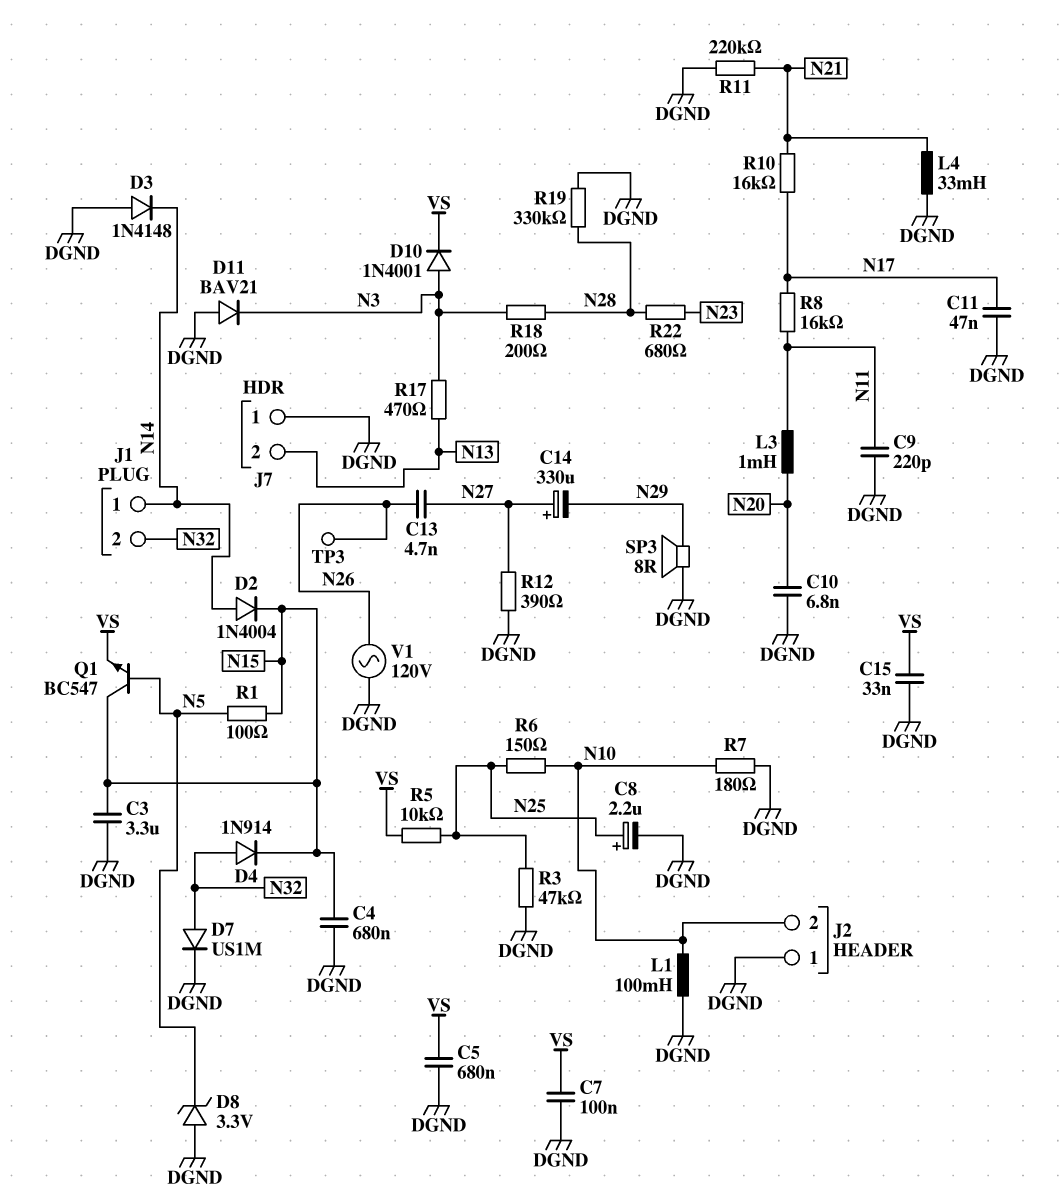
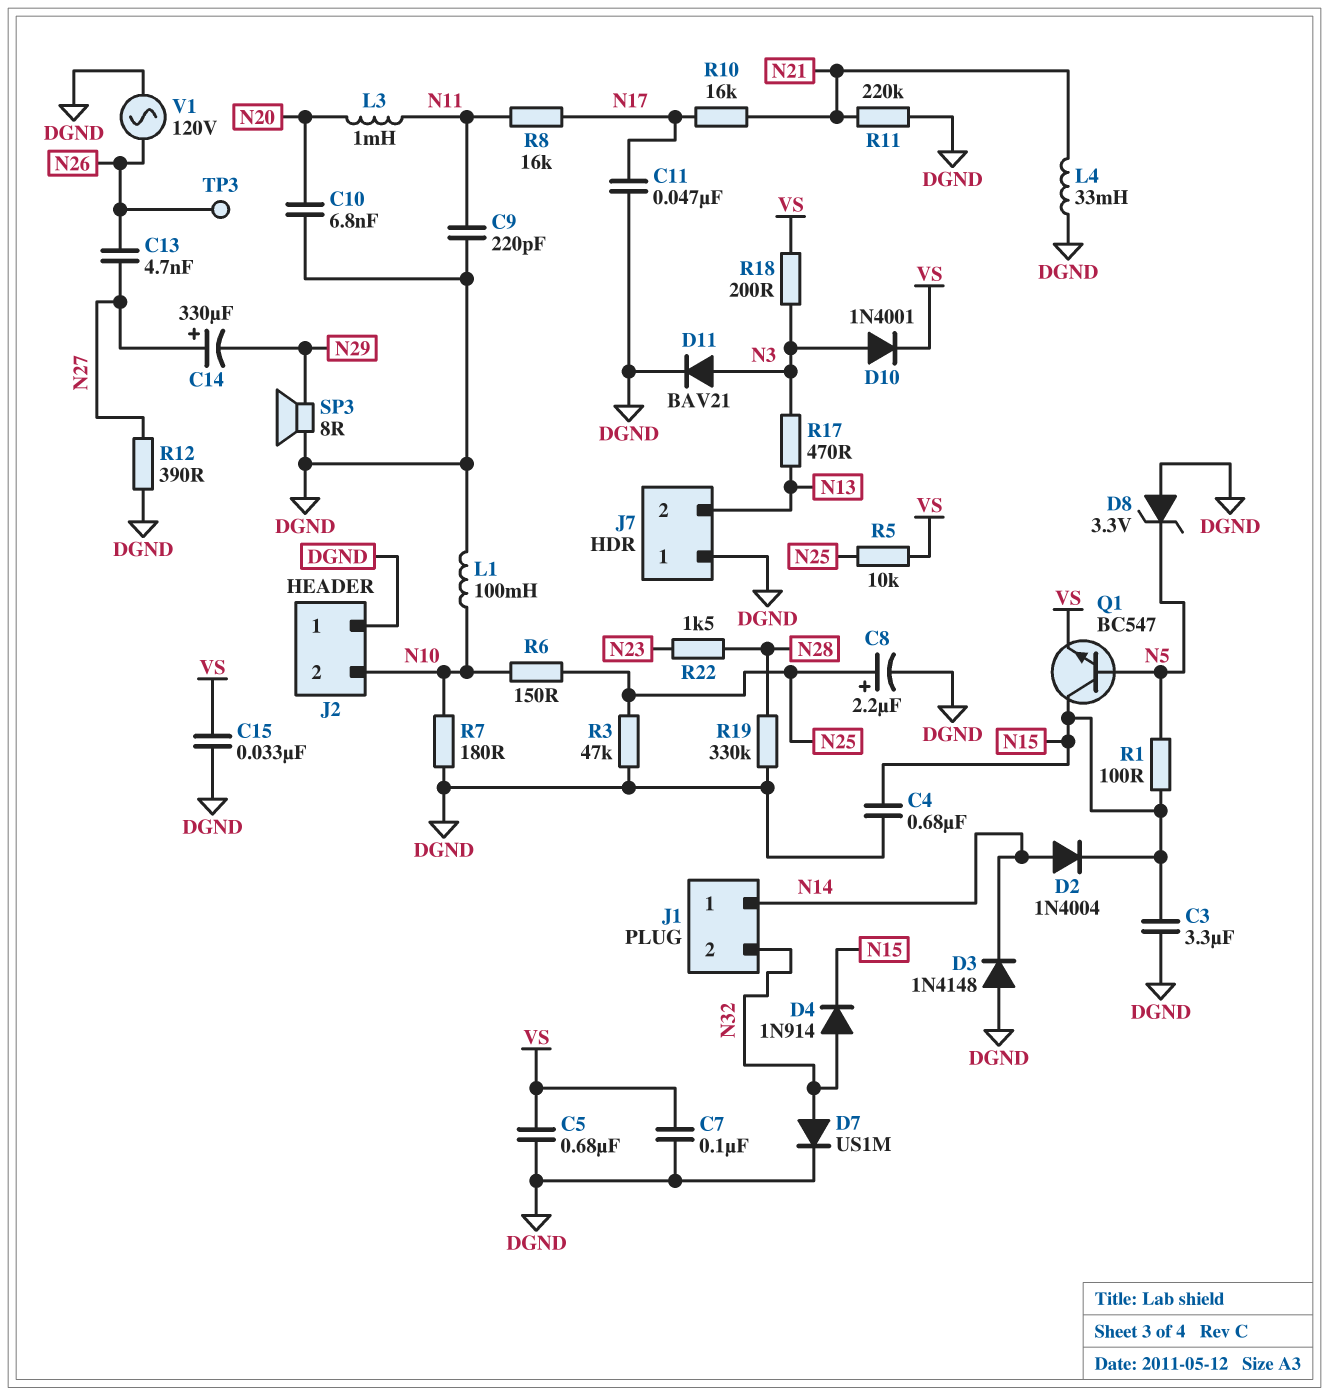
D11: diode BAV21 (A DGND, K N3) -> diode BAV21 (A N3, K DGND)
R18: 200 (N3, N28) -> 200 (N3, VS)
R22: 680 (N23, N28) -> 1.5k (N23, N28)

